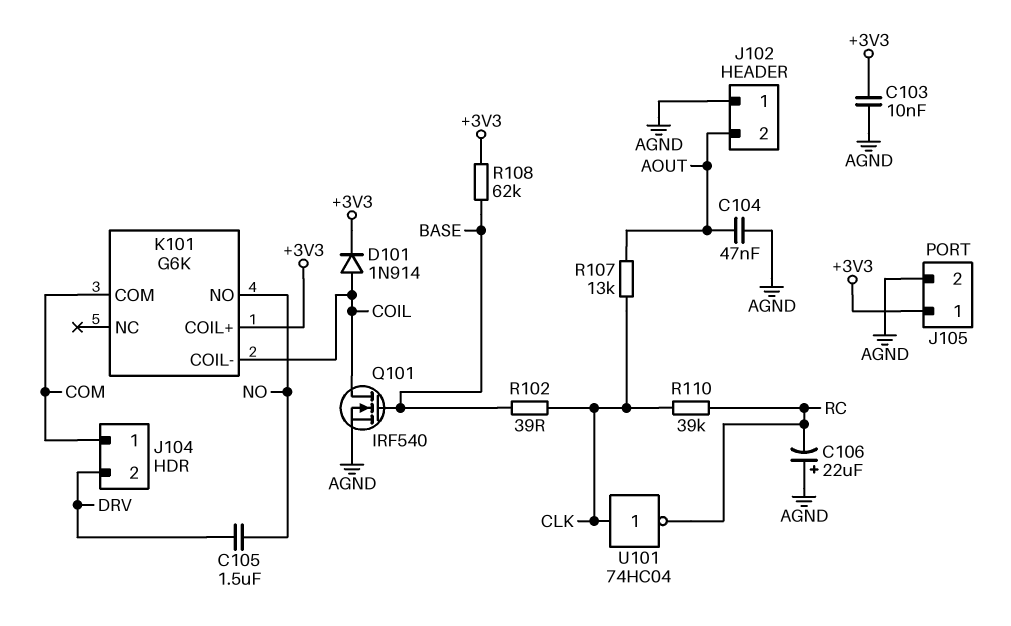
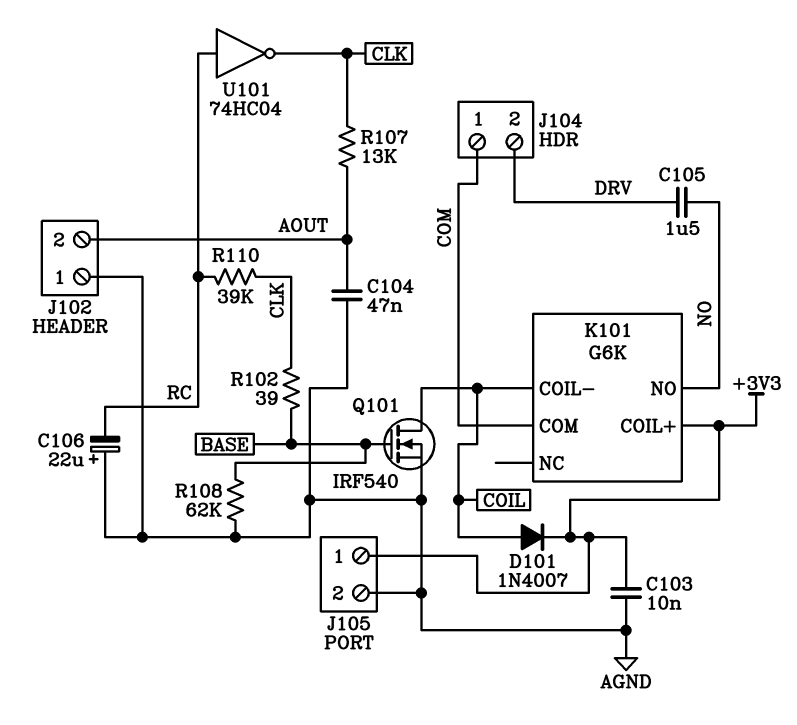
D101: diode 1N914 (A COIL, K +3V3) -> diode 1N4007 (A COIL, K +3V3)
R108: 62k (+3V3, BASE) -> 62k (AGND, BASE)
U101: NOT 74HC04 (in CLK, out RC) -> NOT 74HC04 (in RC, out CLK)

